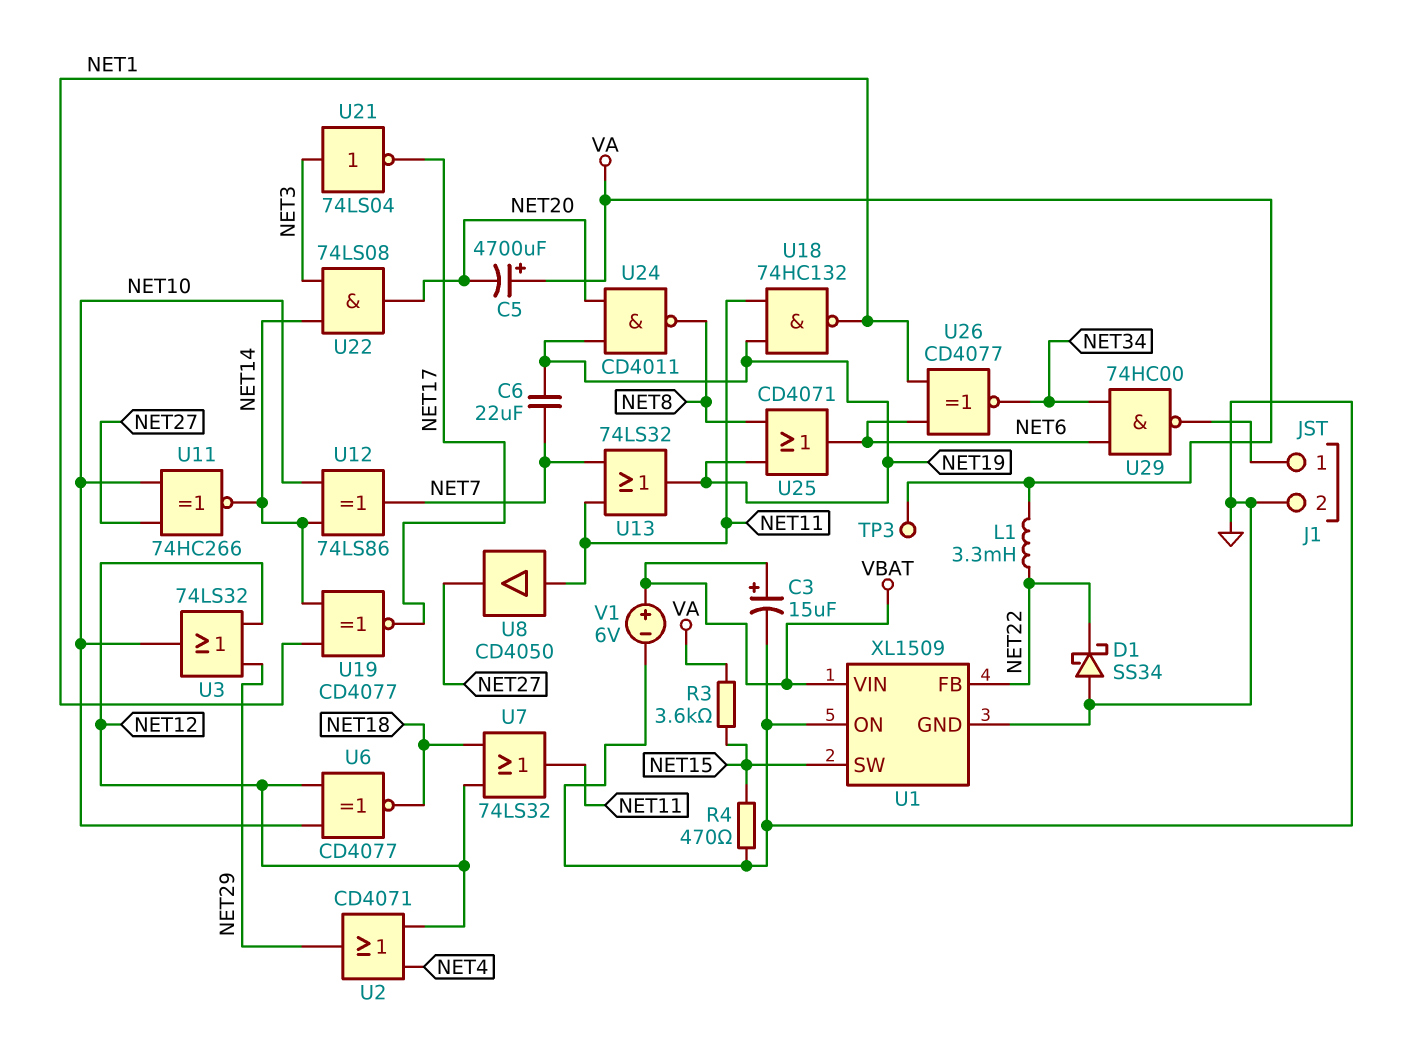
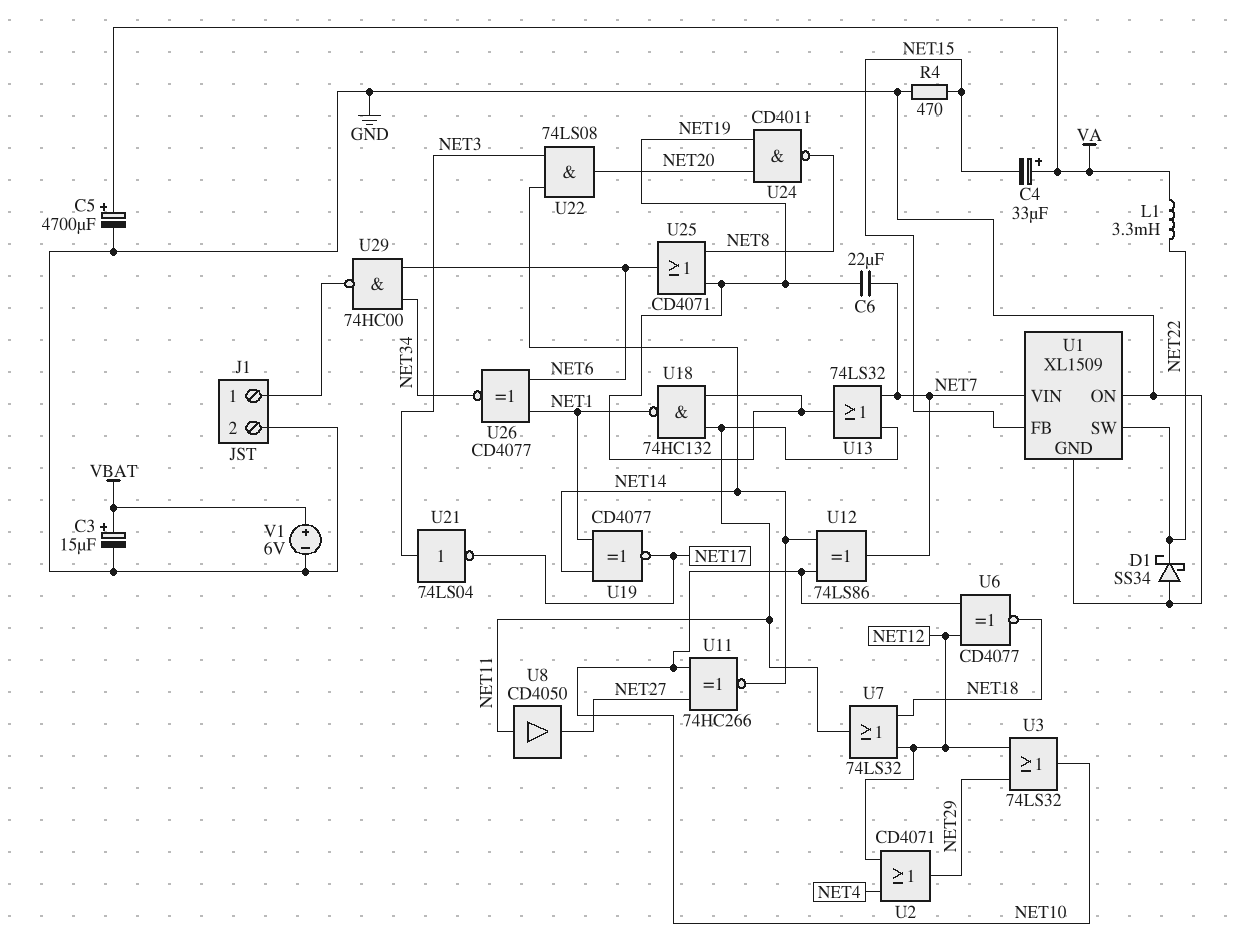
C4: none -> 33uF (plus VA, minus NET15)
C5: 4700uF (plus VA, minus NET20) -> 4700uF (plus VA, minus GND)
R3: 3.6k (NET15, VA) -> none
TP3: test point (VA) -> none
U1 pin FB: NET22 -> NET15
U1 pin SW: NET15 -> NET22
U1 pin VIN: VBAT -> NET7

